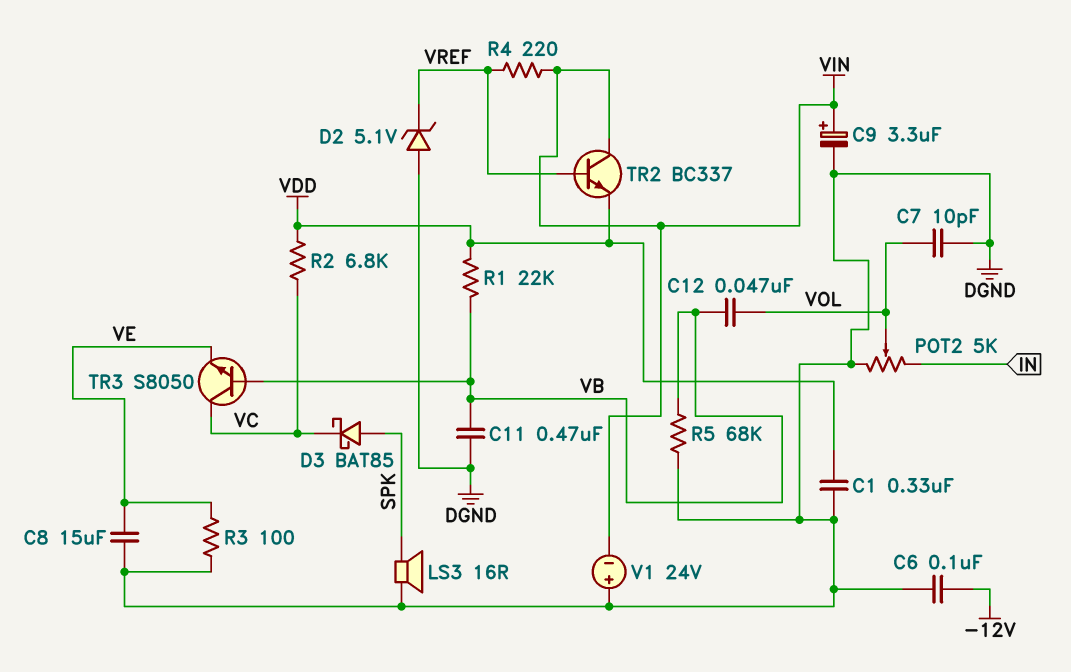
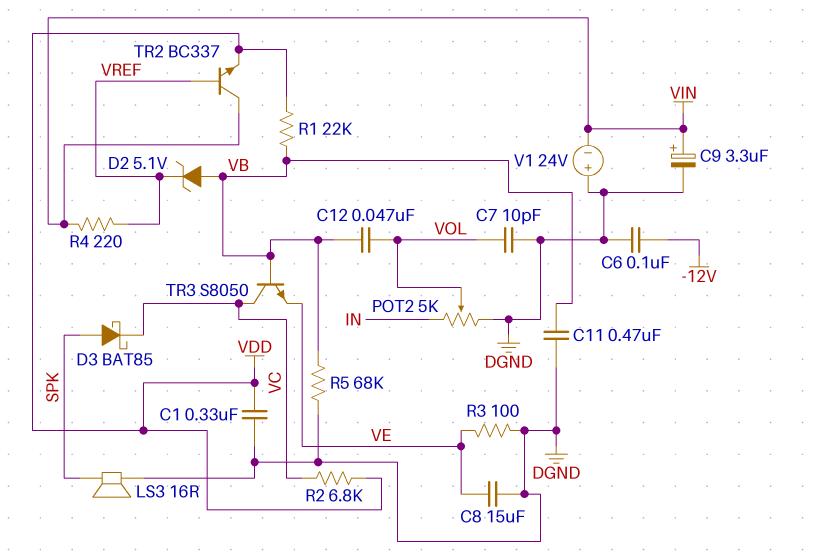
D2: zener 5.1V (A DGND, K VREF) -> zener 5.1V (A VB, K VREF)

